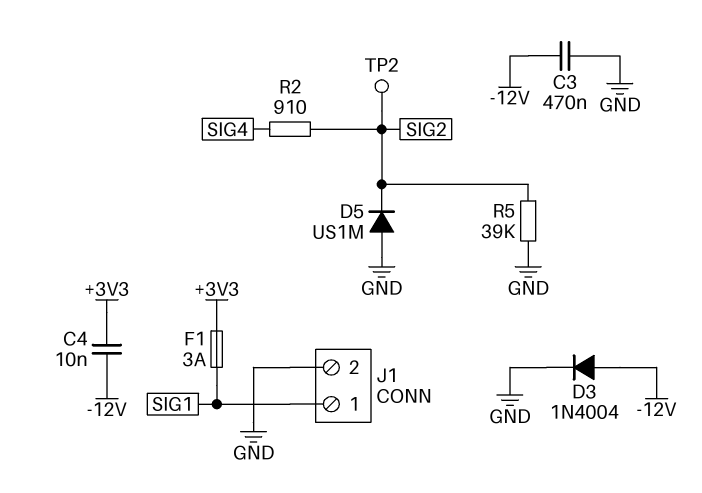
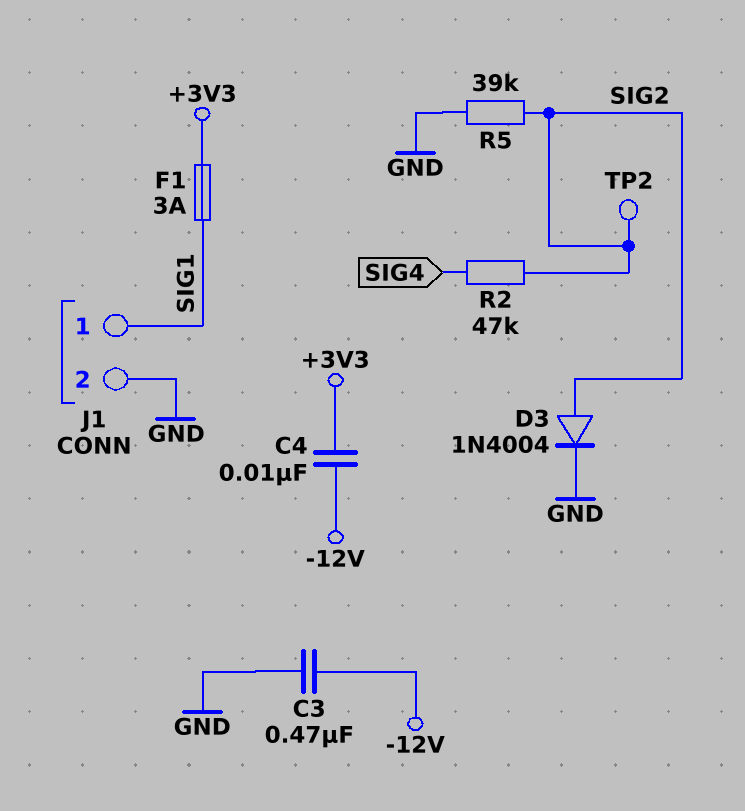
D3: diode 1N4004 (A -12V, K GND) -> diode 1N4004 (A SIG2, K GND)
D5: diode US1M (A GND, K SIG2) -> none
R2: 910 (SIG2, SIG4) -> 47k (SIG2, SIG4)

